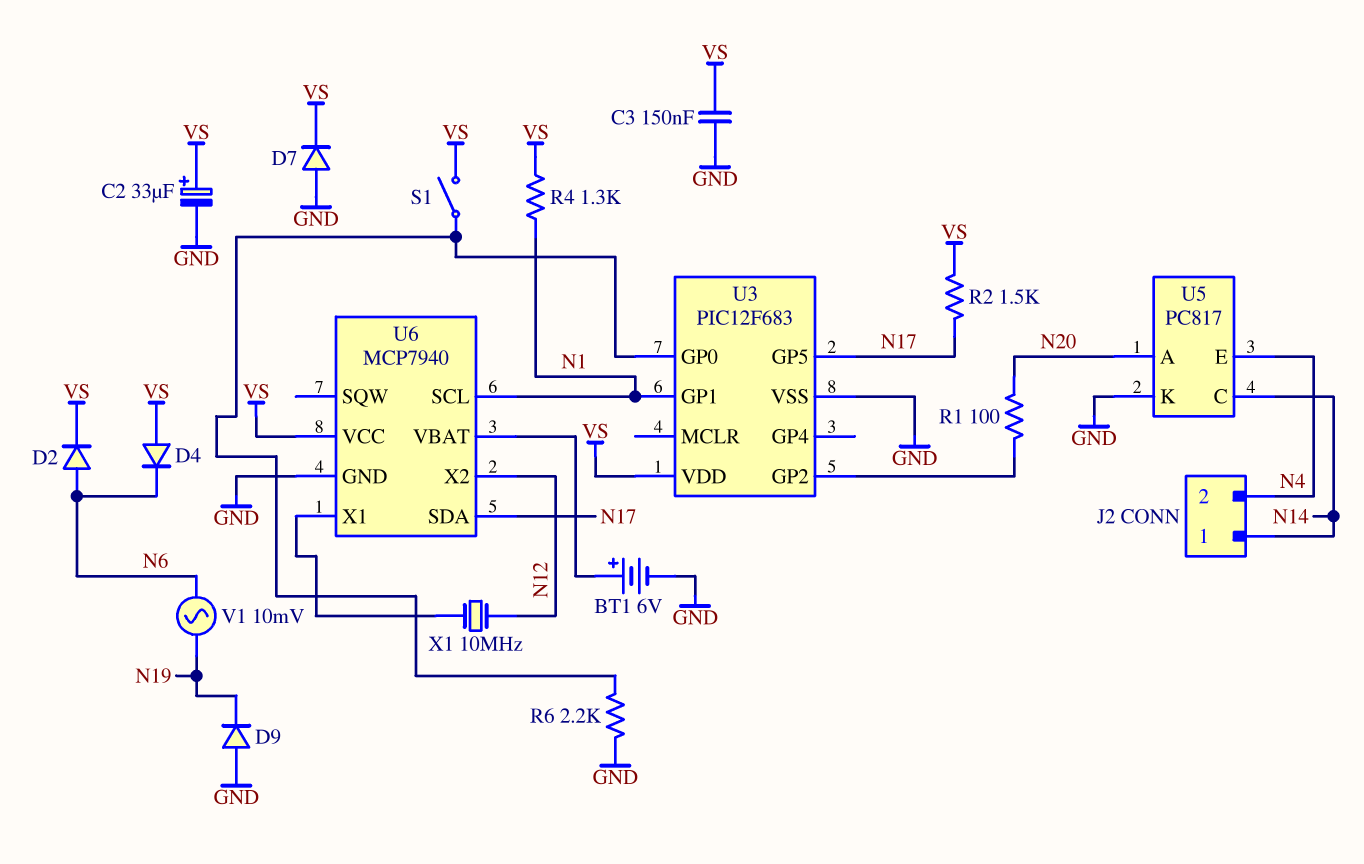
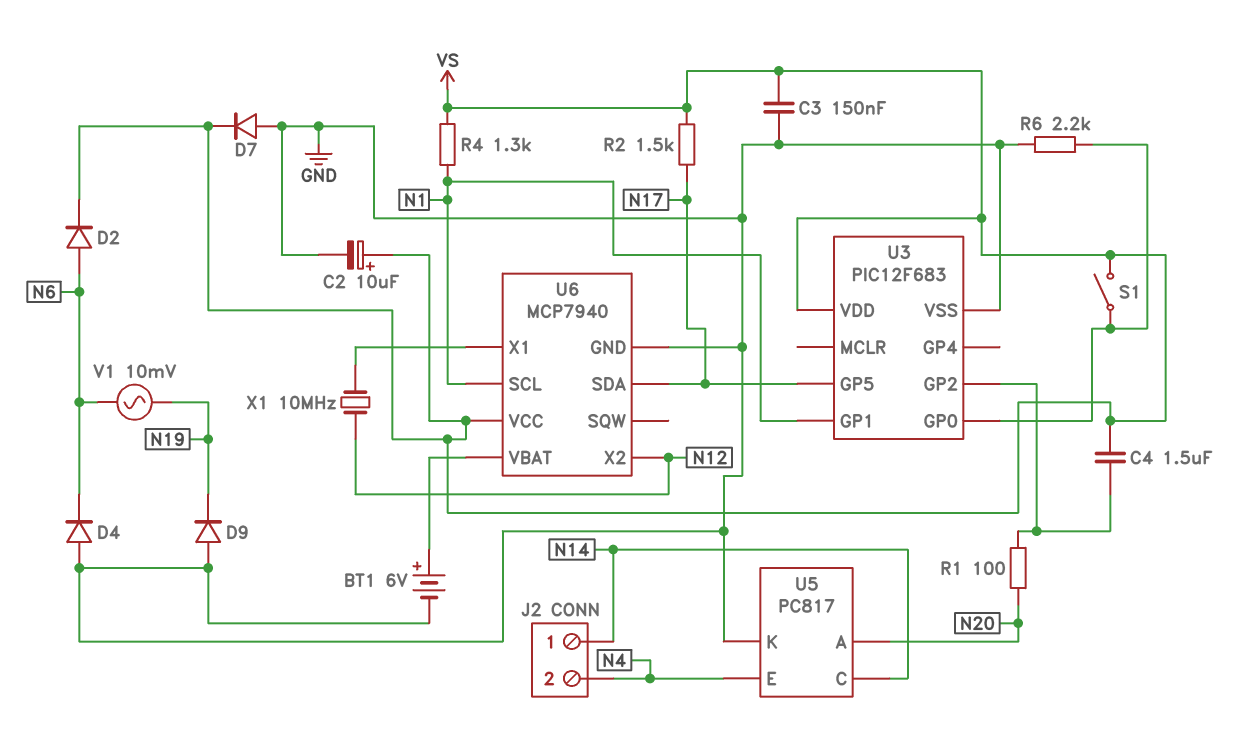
C2: 33uF (plus VS, minus GND) -> 10uF (plus VS, minus GND)
C4: none -> 1.5uF (U3/GP2, VS)
D4: diode (A VS, K N6) -> diode (A GND, K N6)

